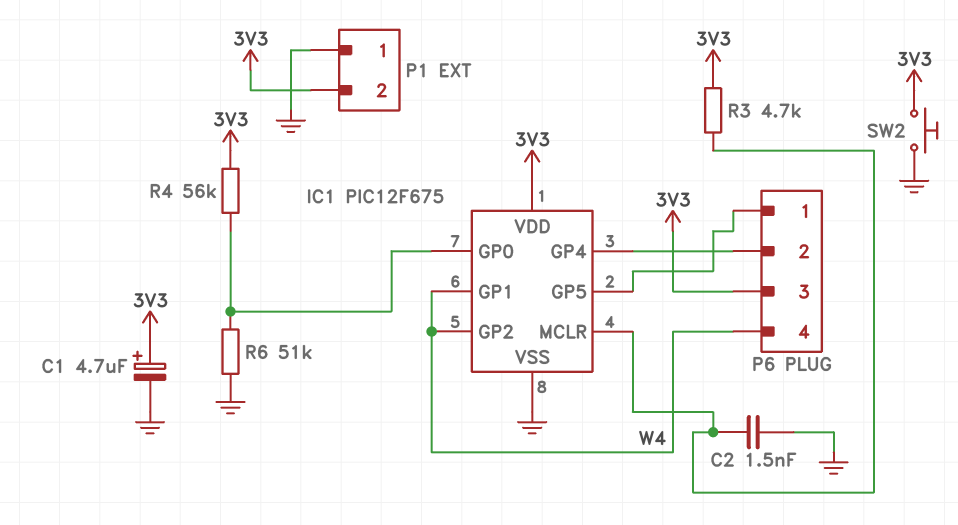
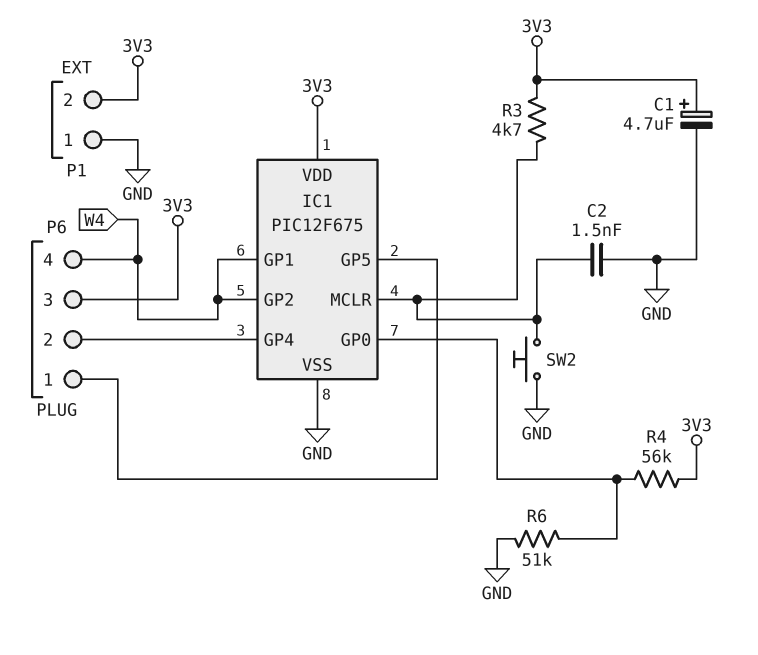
SW2: button (3V3, GND) -> button (GND, IC1/MCLR)

